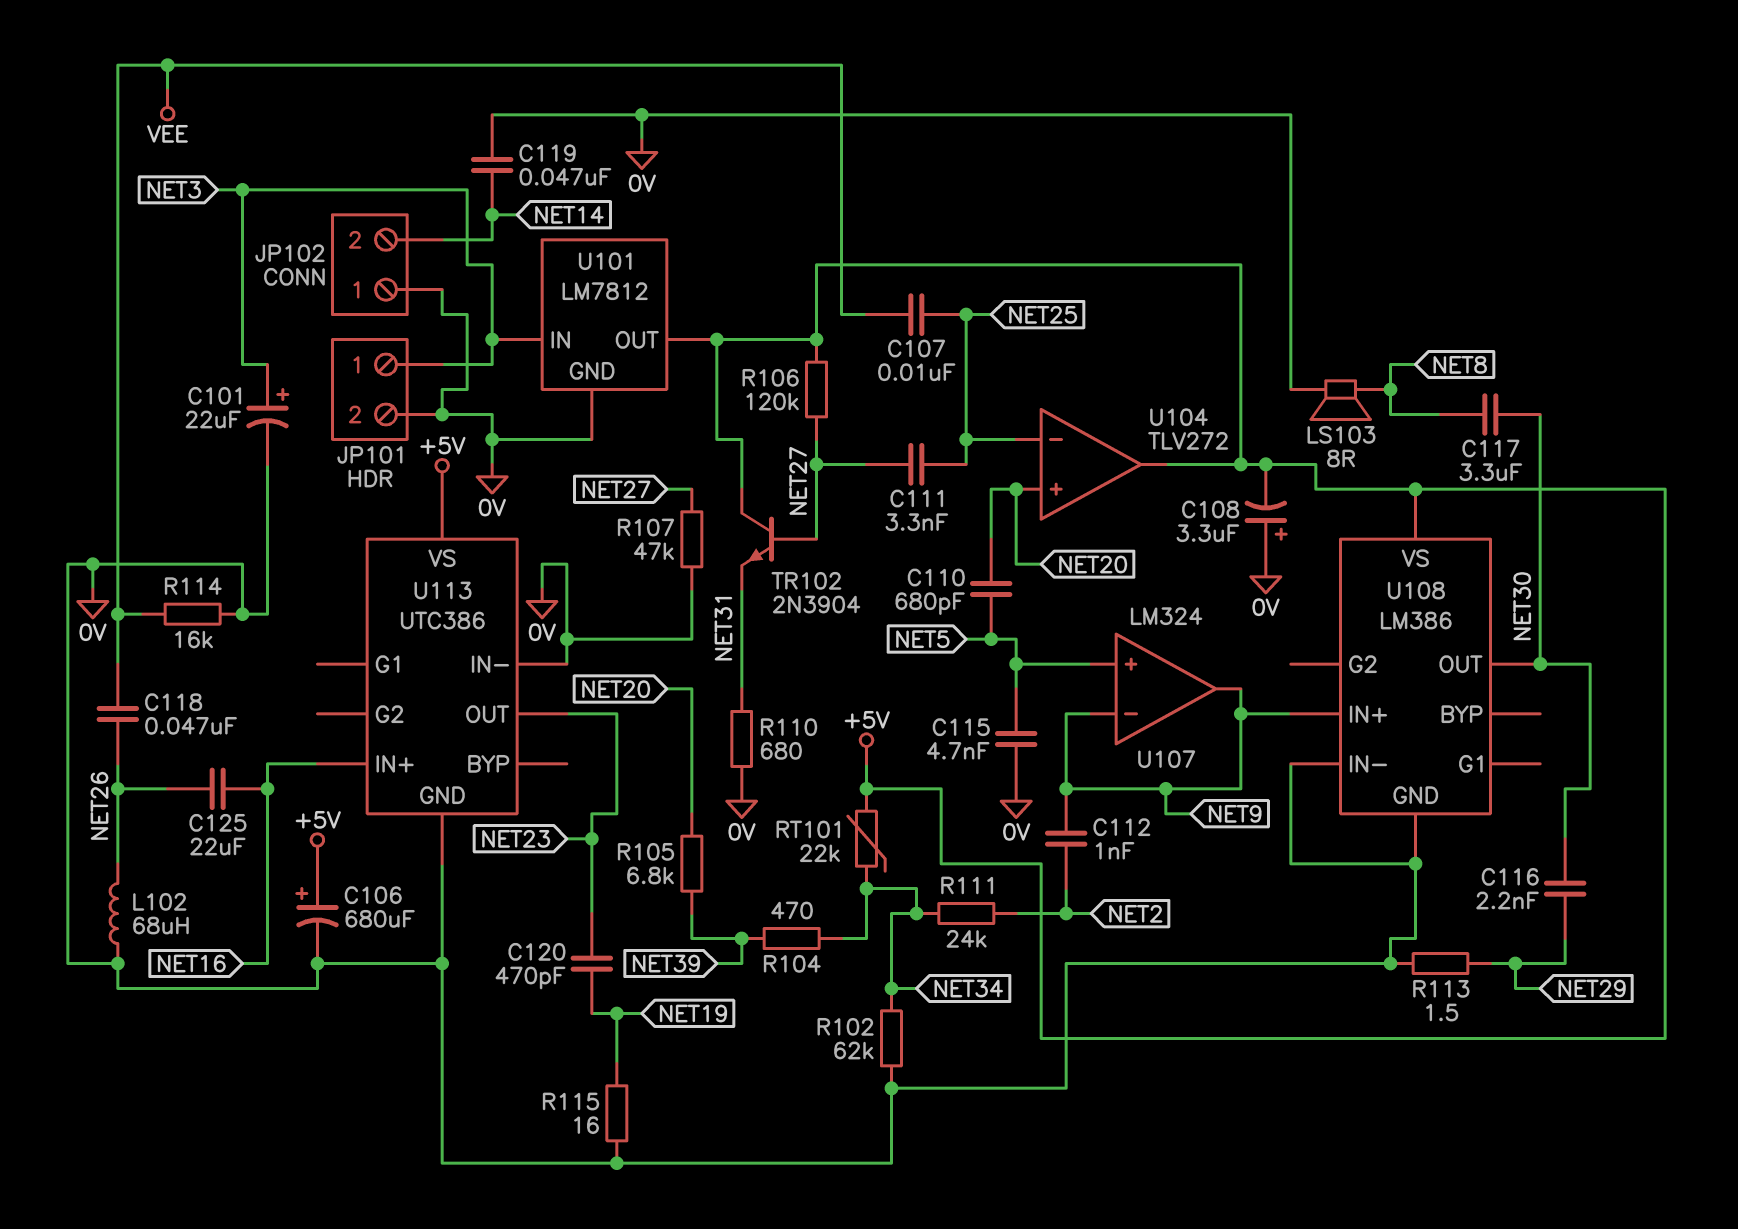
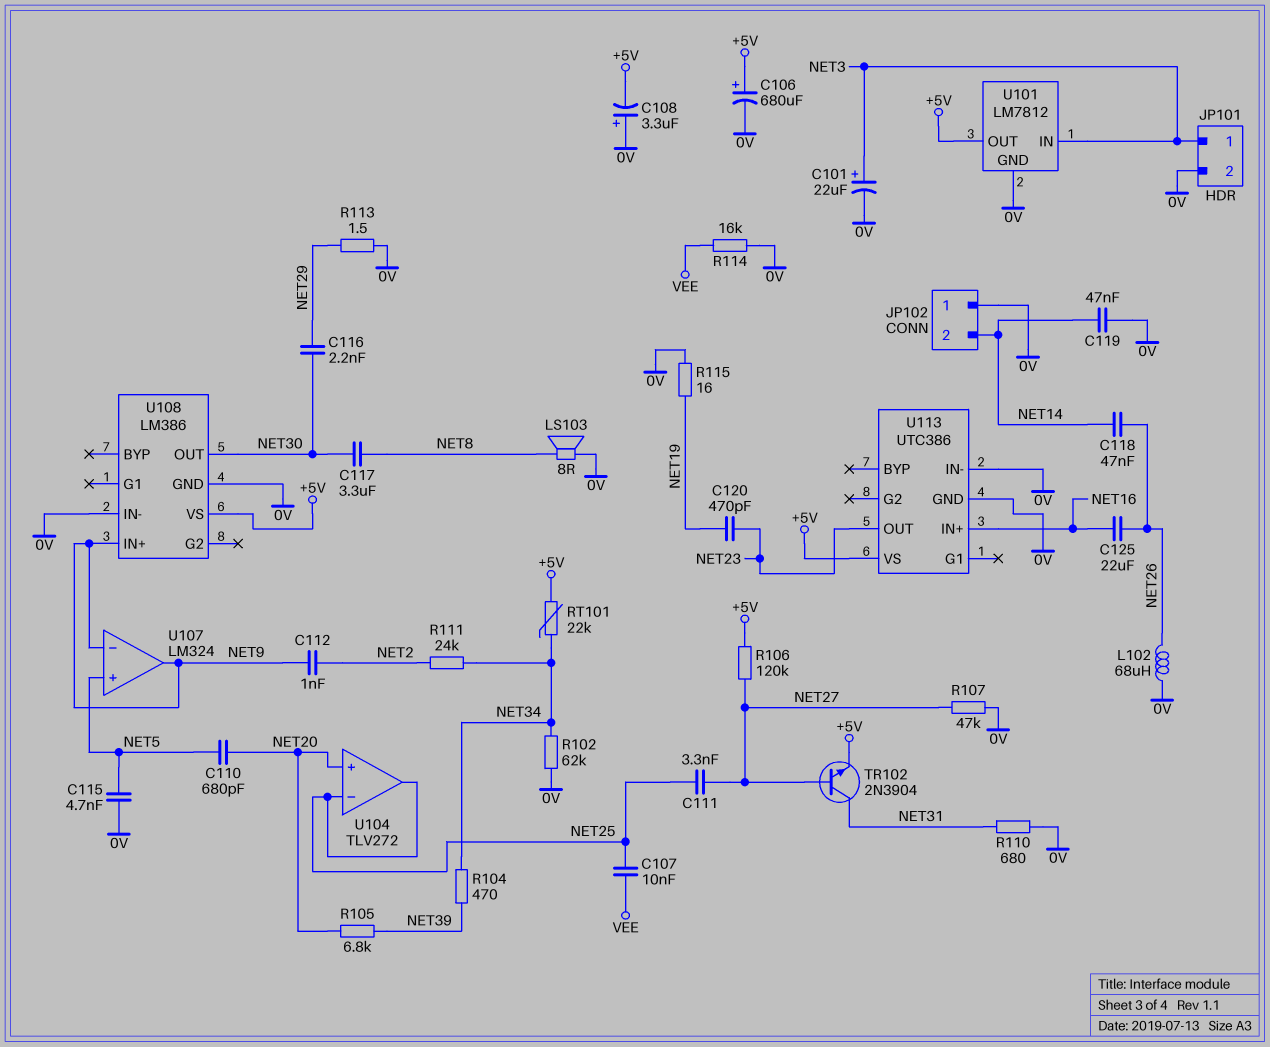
C118: 47nF (NET26, VEE) -> 47nF (NET14, NET26)
TR102: NPN 2N3904 (B NET27, C +5V, E NET31) -> NPN 2N3904 (B NET27, C NET31, E +5V)
U104 pin out: +5V -> NET25

